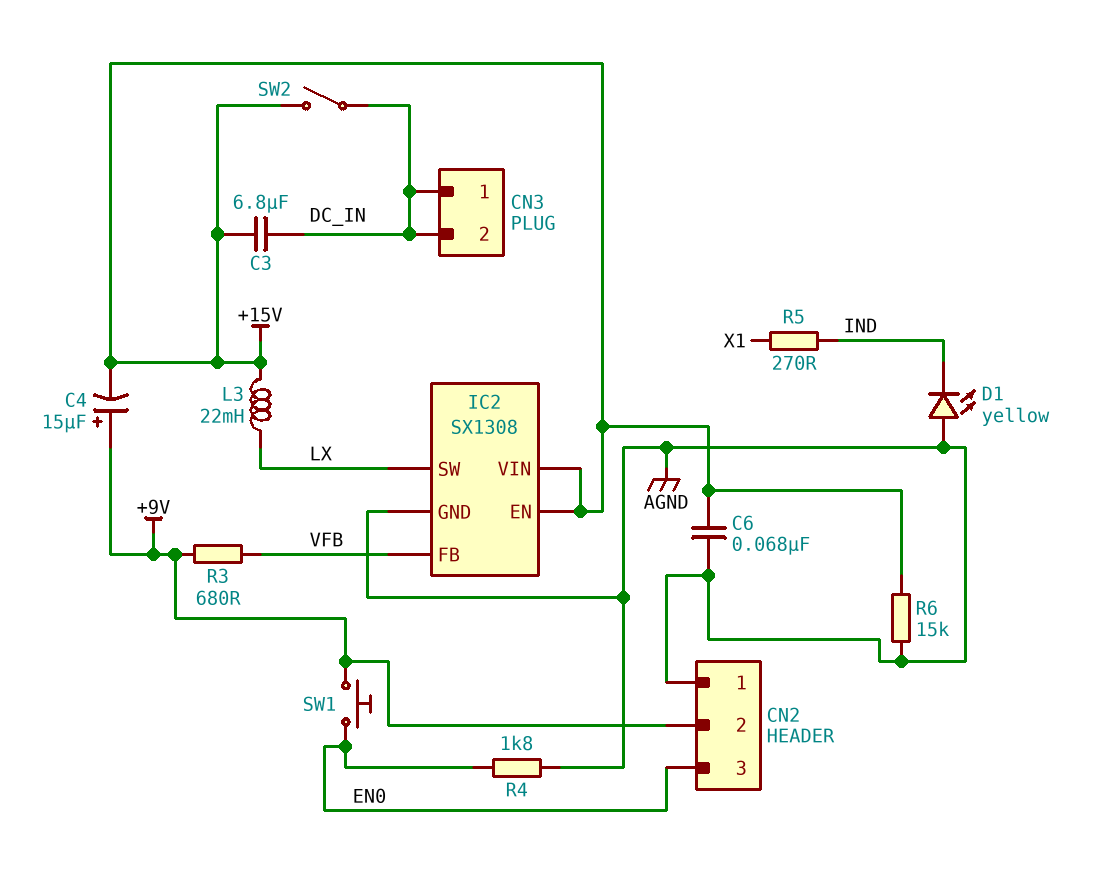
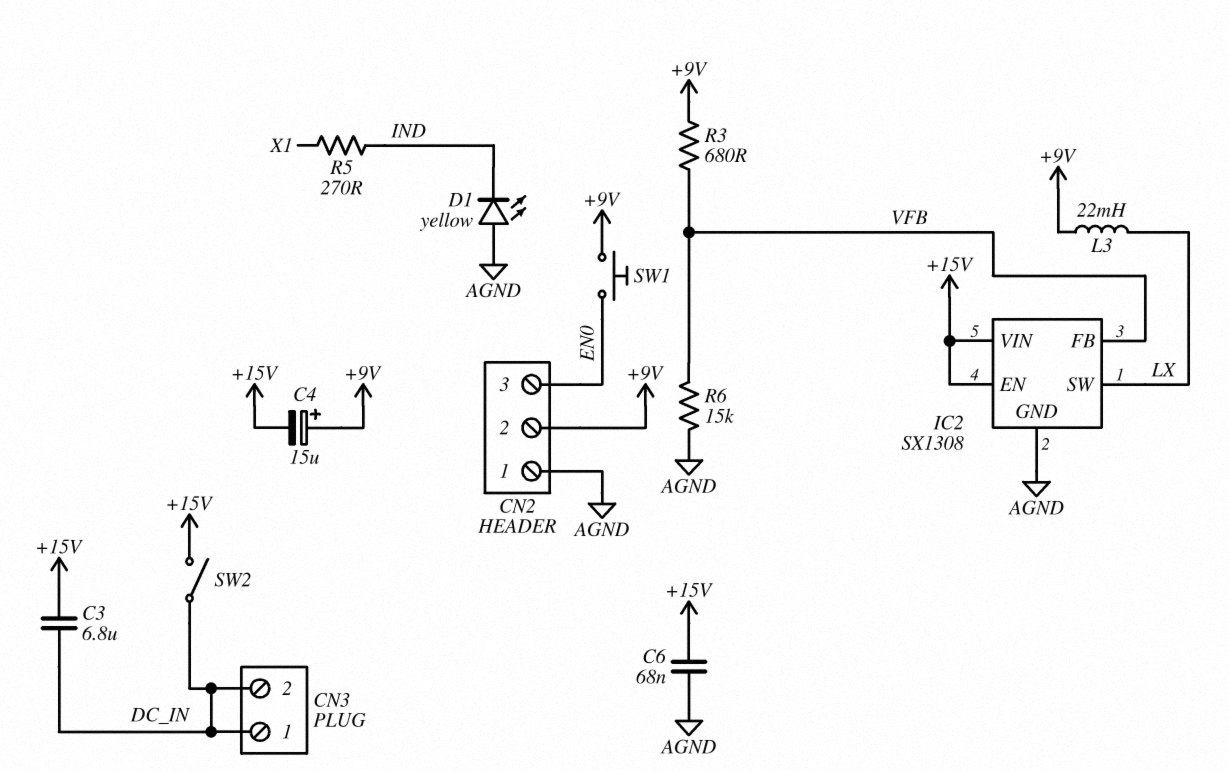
L3: 22mH (+15V, LX) -> 22mH (+9V, LX)
R4: 1.8k (AGND, EN0) -> none
R6: 15k (+15V, AGND) -> 15k (AGND, VFB)

